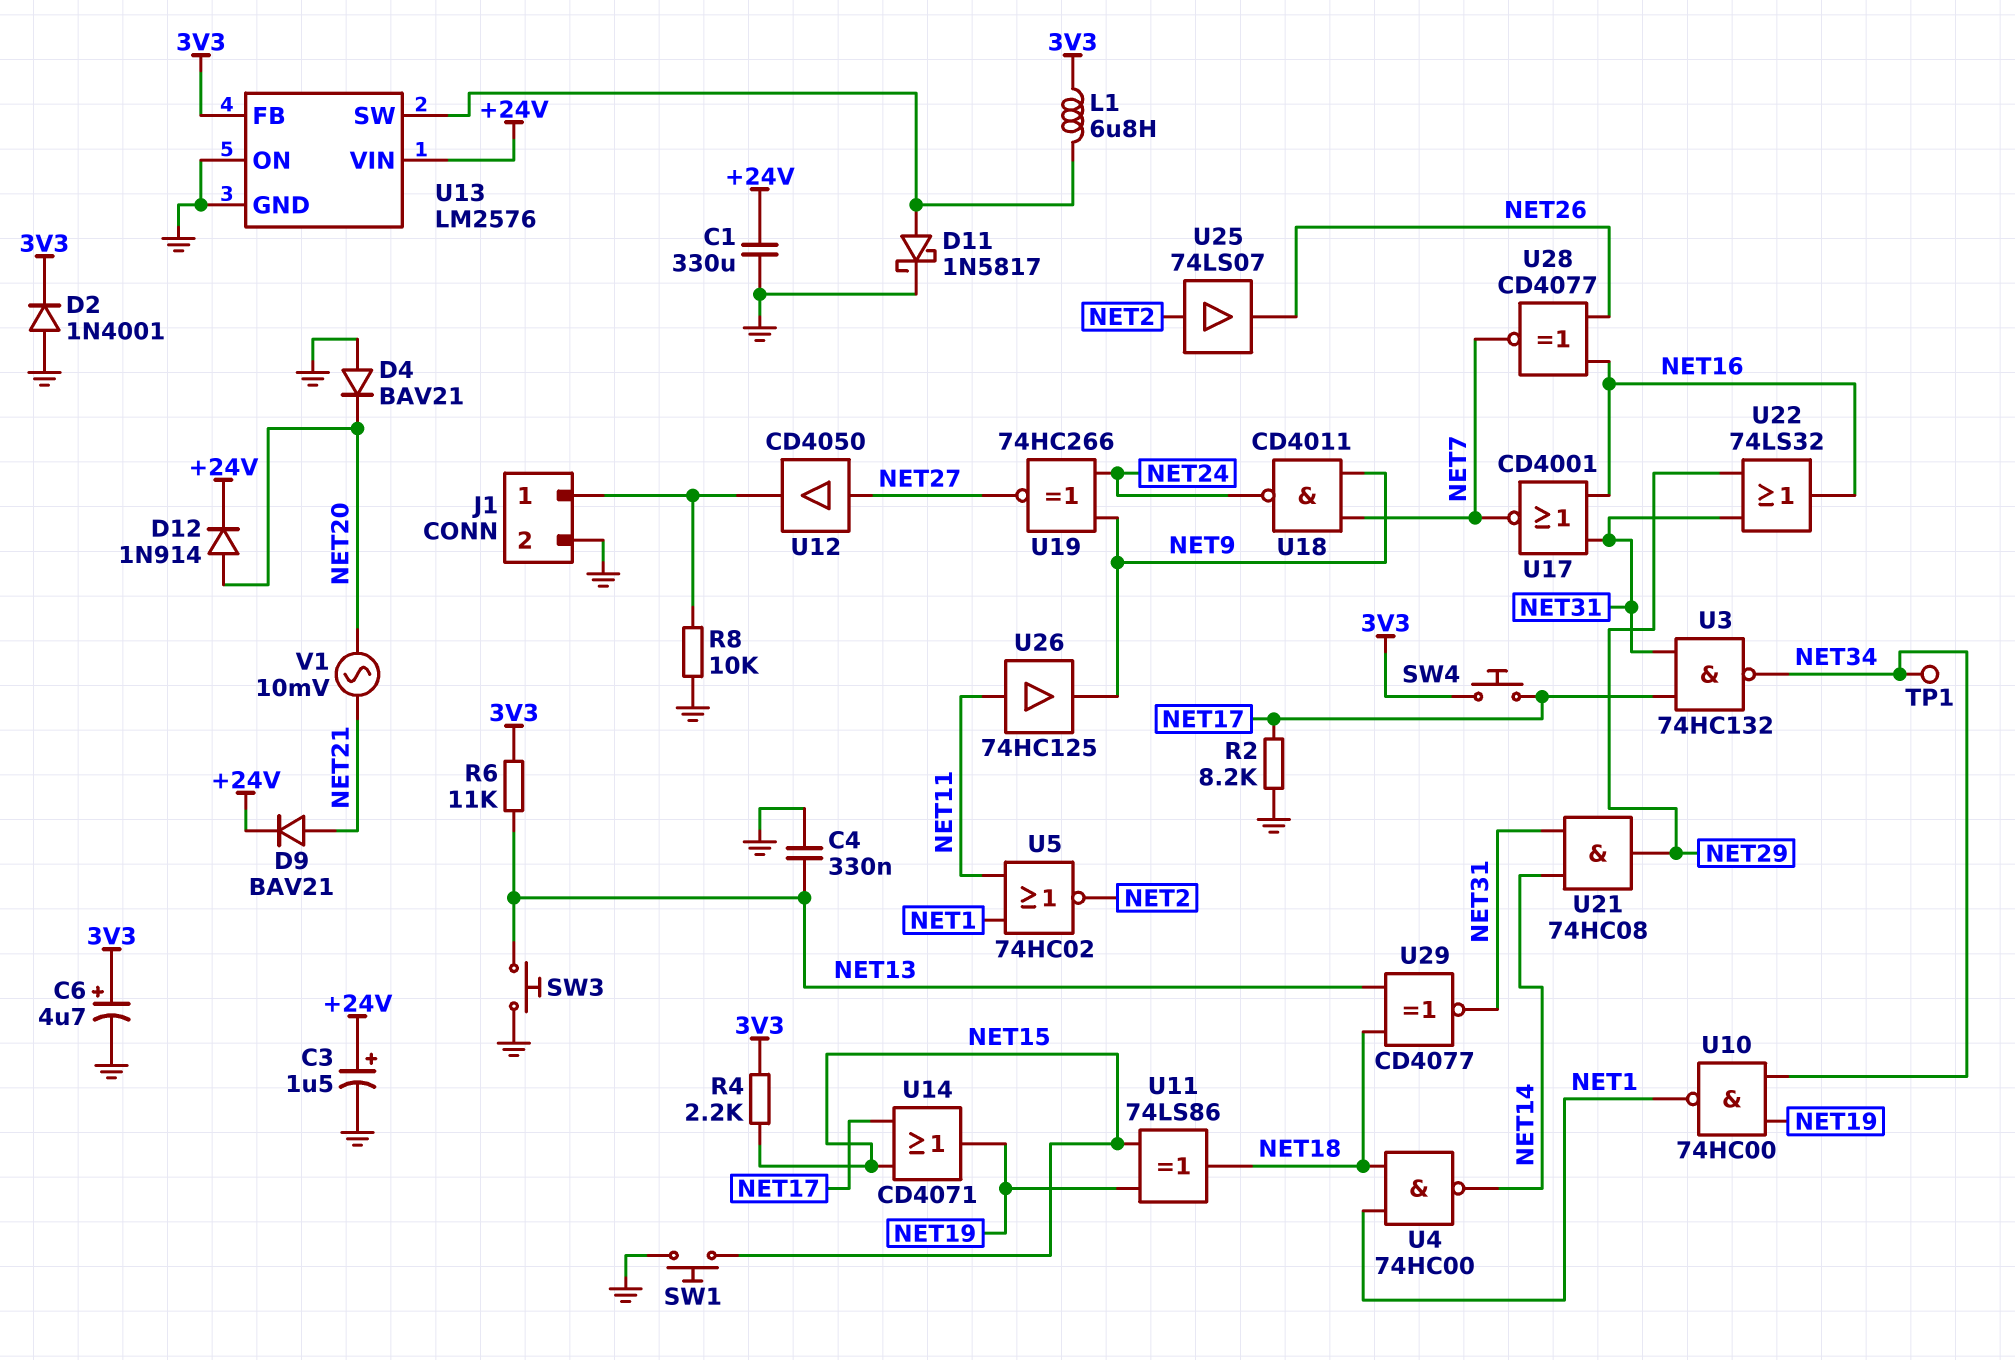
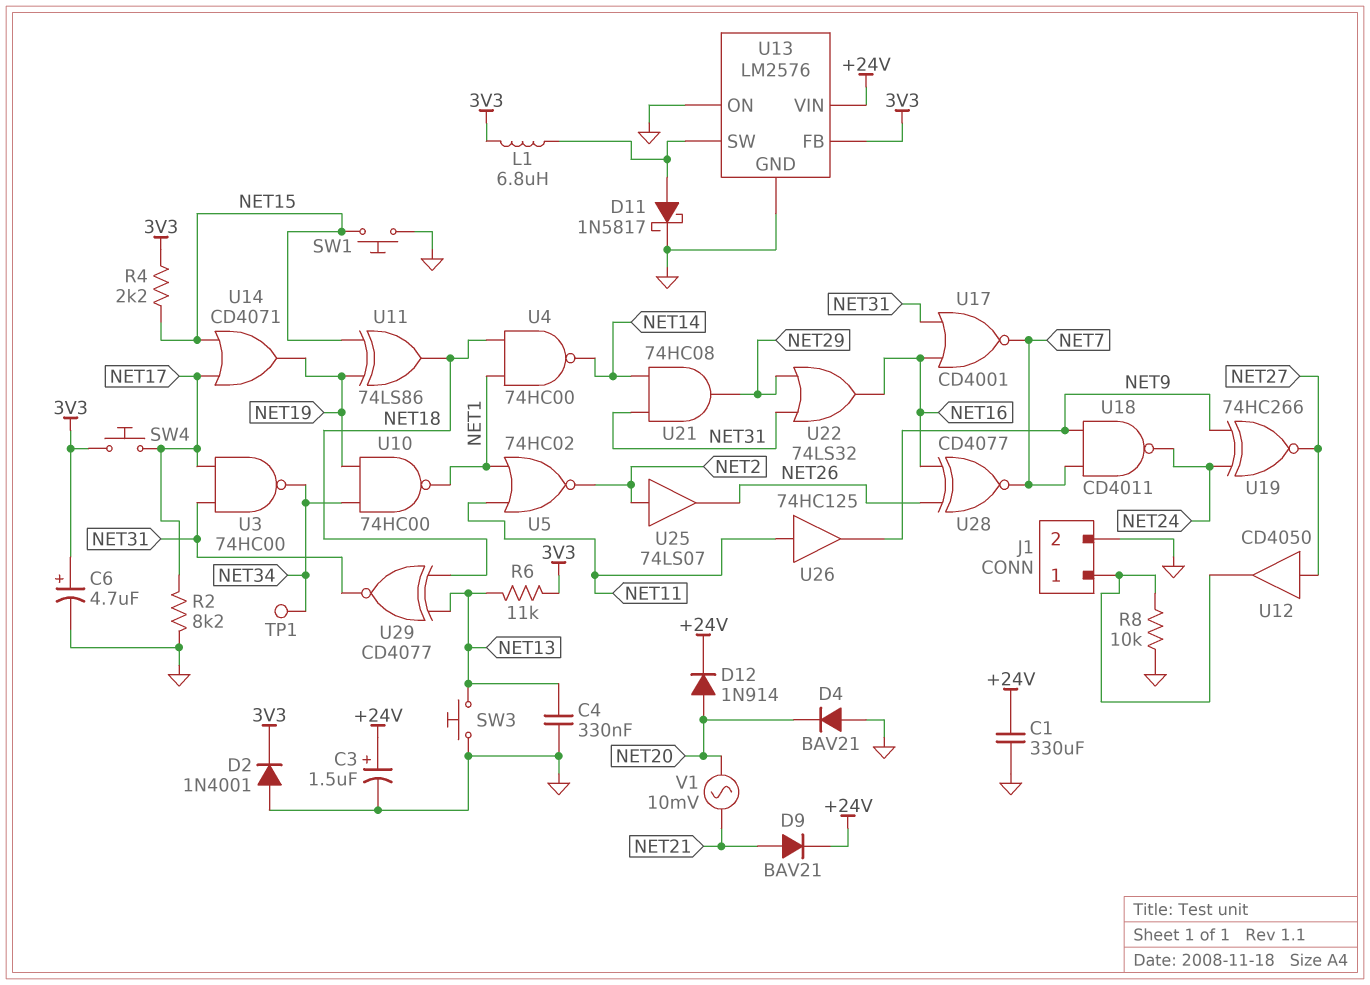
U3: NAND 74HC132 (in NET17, in NET31, out NET34) -> NAND 74HC00 (in NET17, in NET31, out NET34)

